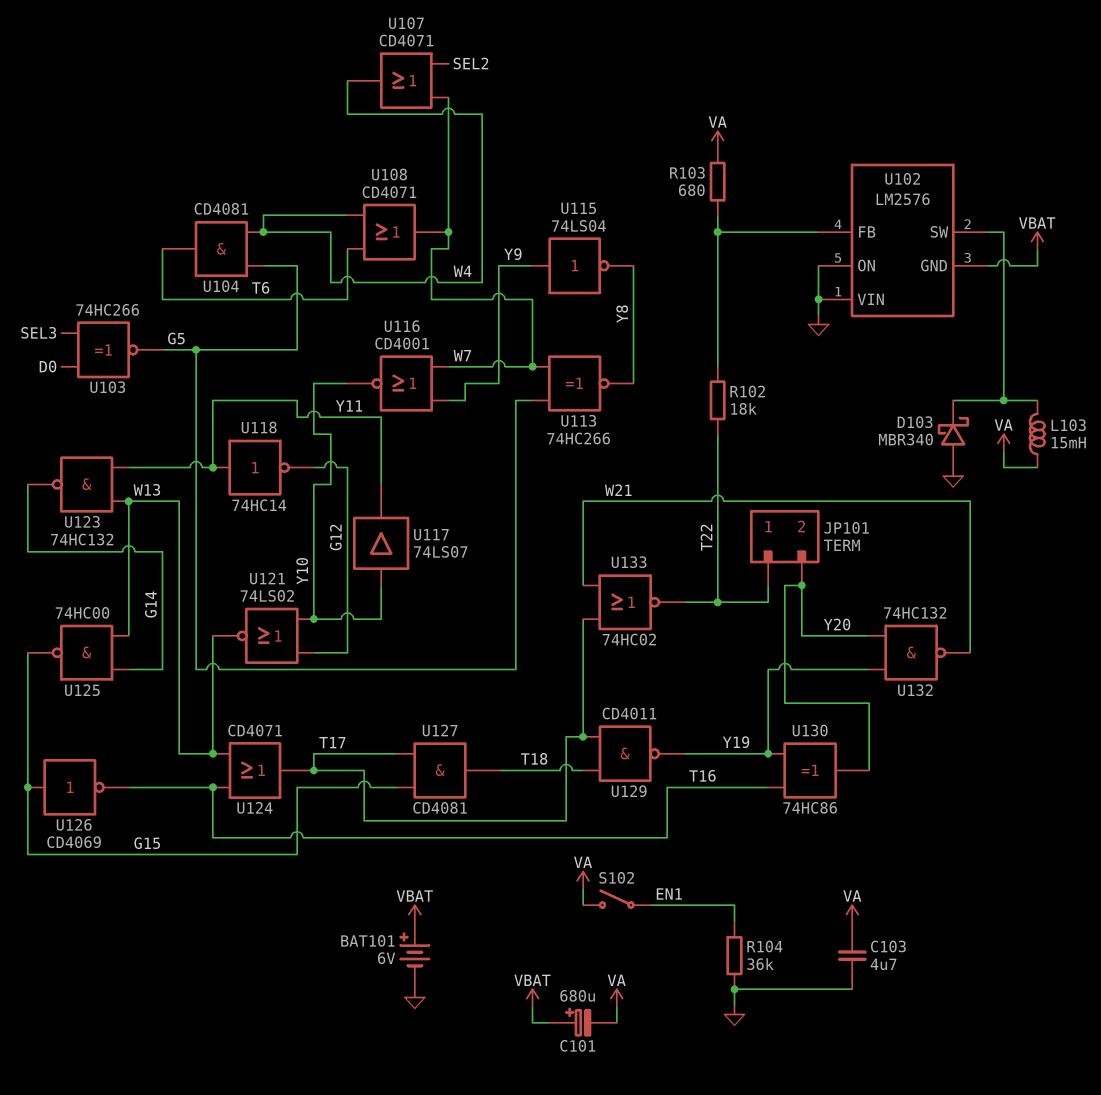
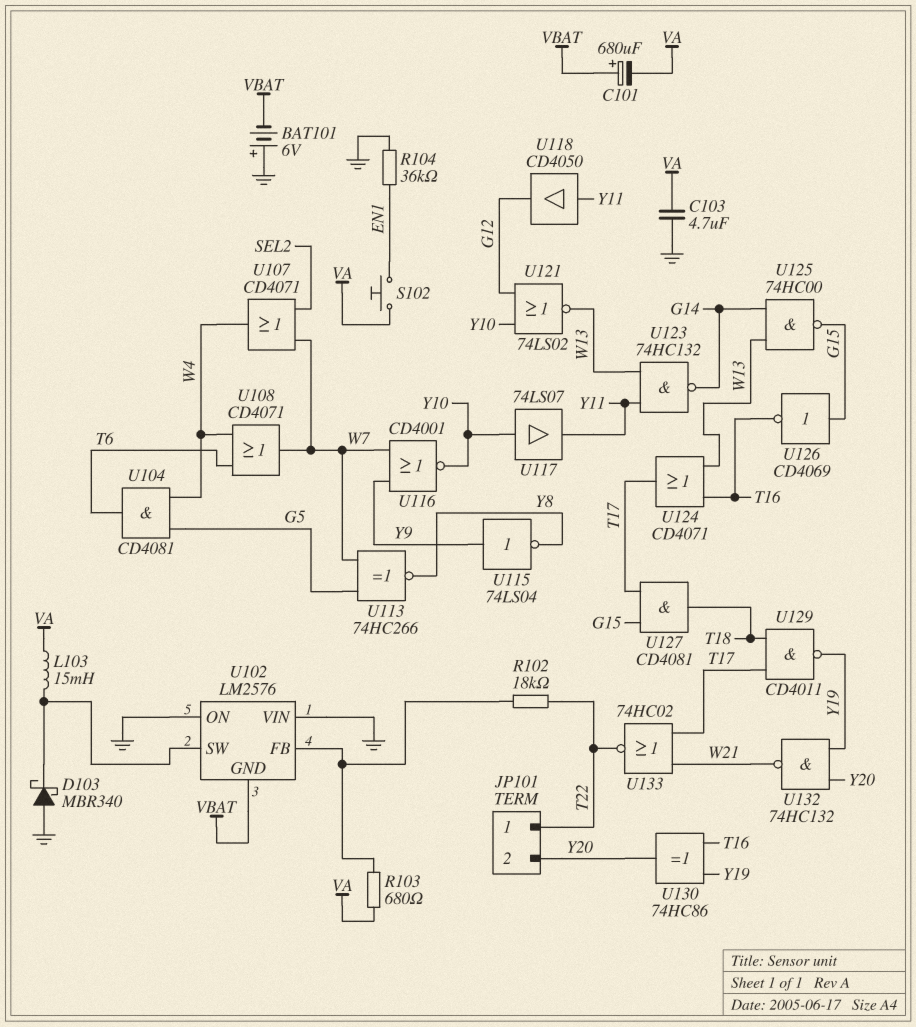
BAT101: 6V (plus VBAT, minus GND) -> 6V (plus GND, minus VBAT)
S102: switch (EN1, VA) -> button (EN1, VA)
U103: XNOR 74HC266 (in D0, in SEL3, out G5) -> none
U118: NOT 74HC14 (in Y11, out G12) -> buffer CD4050 (in Y11, out G12)

